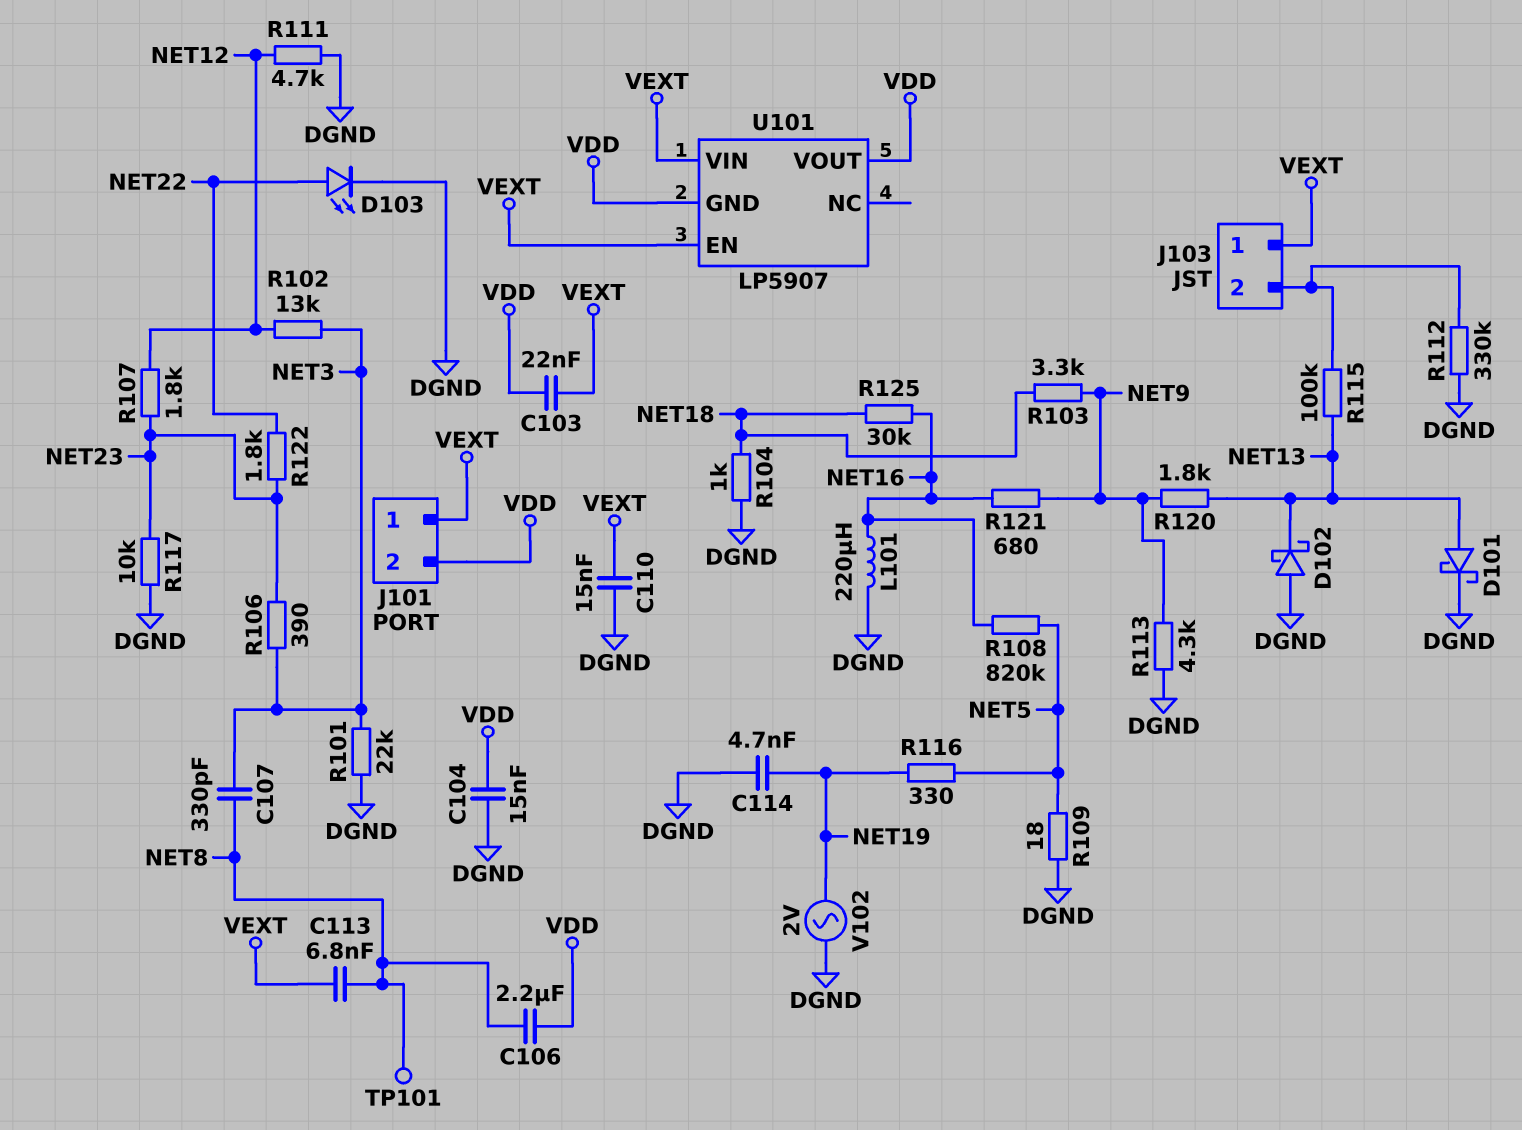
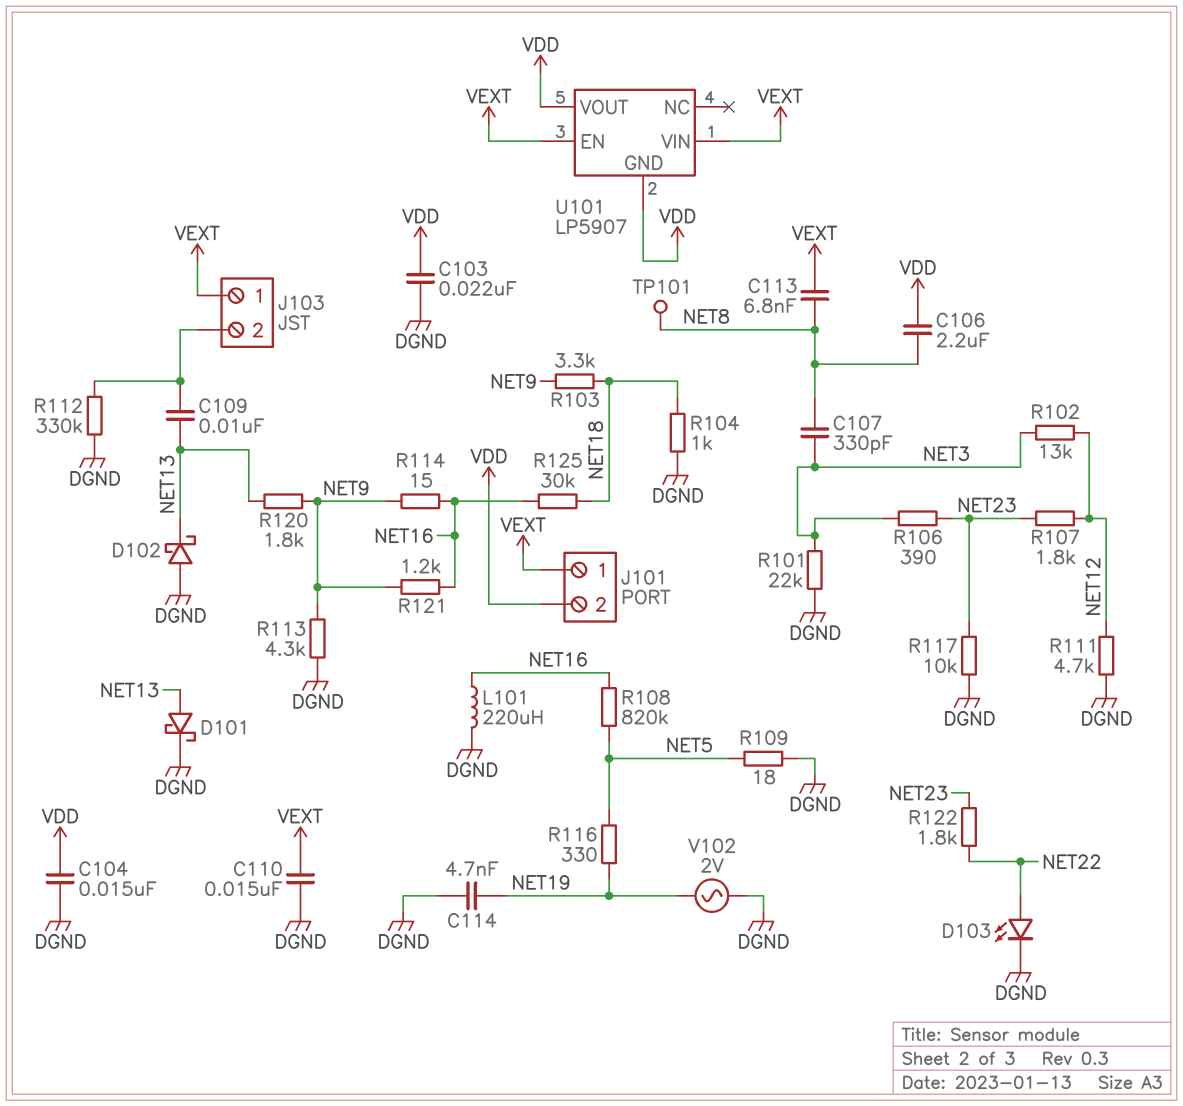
C103: 22nF (VDD, VEXT) -> 22nF (DGND, VDD)
C109: none -> 10nF (J103/2, NET13)
R114: none -> 15 (NET9, NET16)
R115: 100k (J103/2, NET13) -> none
R121: 680 (NET9, NET16) -> 1.2k (NET9, NET16)

